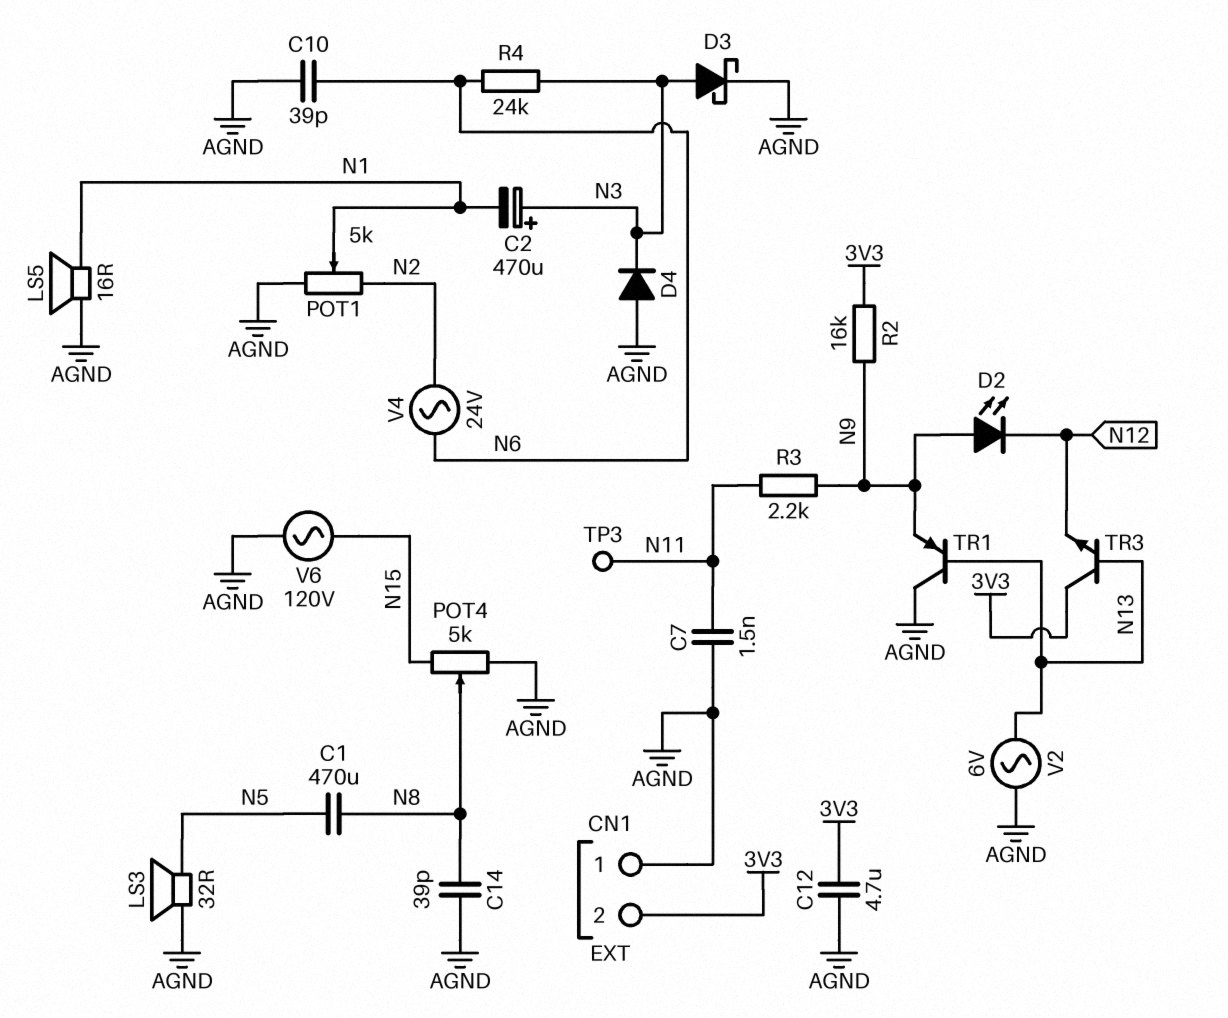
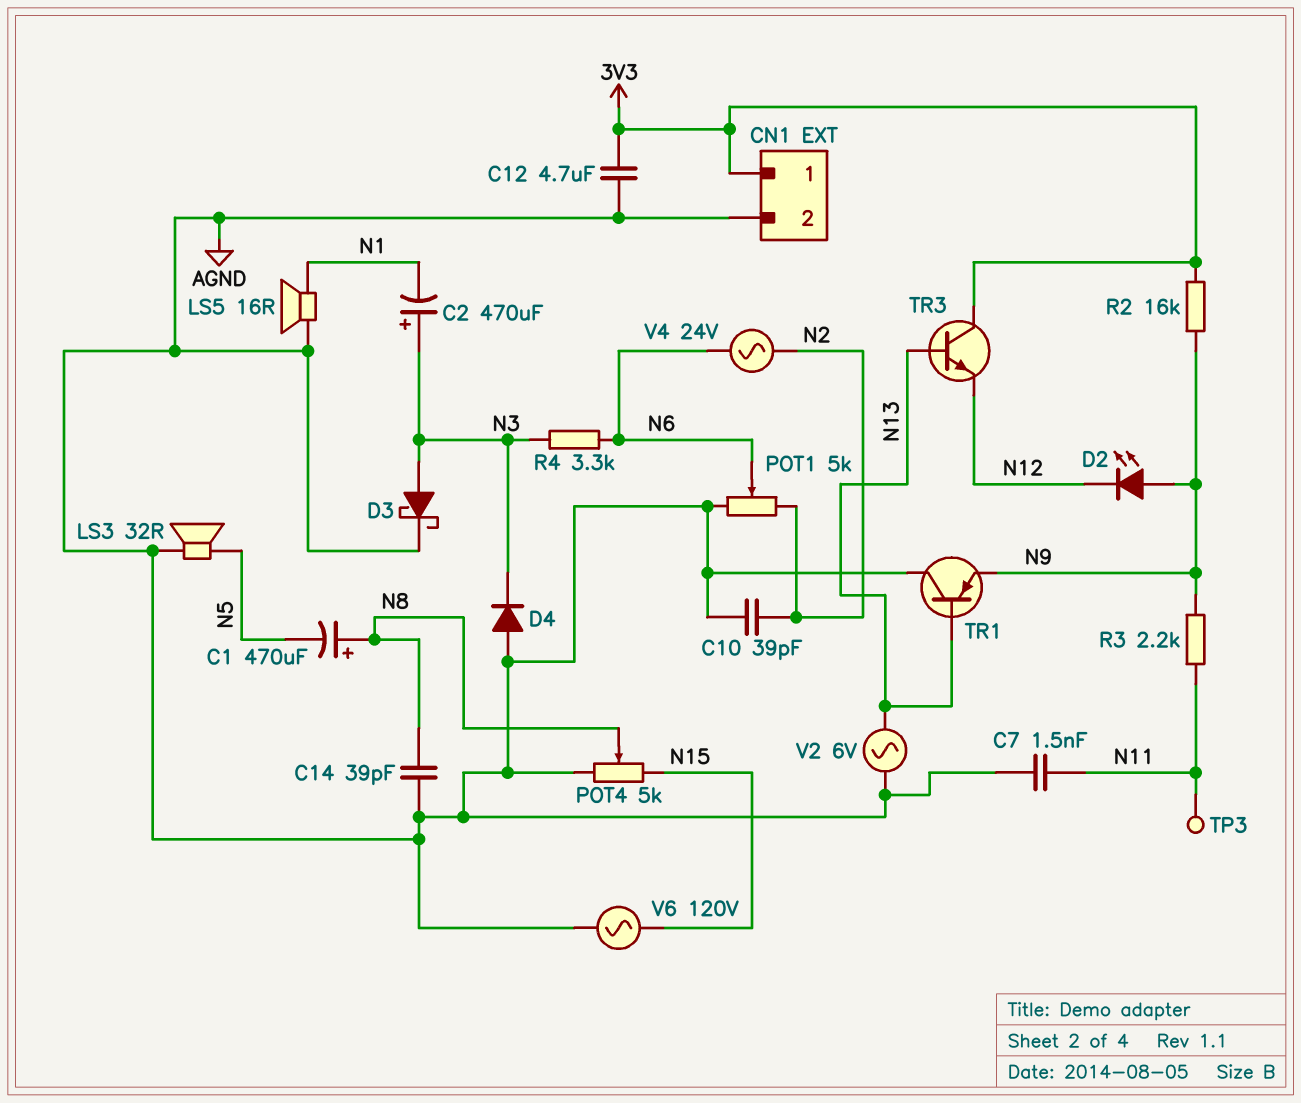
C1: 470uF (N5, N8) -> 470uF (plus N8, minus N5)
C10: 39pF (AGND, N6) -> 39pF (AGND, N2)
CN1 pin 1: AGND -> 3V3
CN1 pin 2: 3V3 -> AGND
POT1: 5k (AGND, N2, wiper N1) -> 5k (AGND, N2, wiper N6)
R4: 24k (N3, N6) -> 3.3k (N3, N6)

